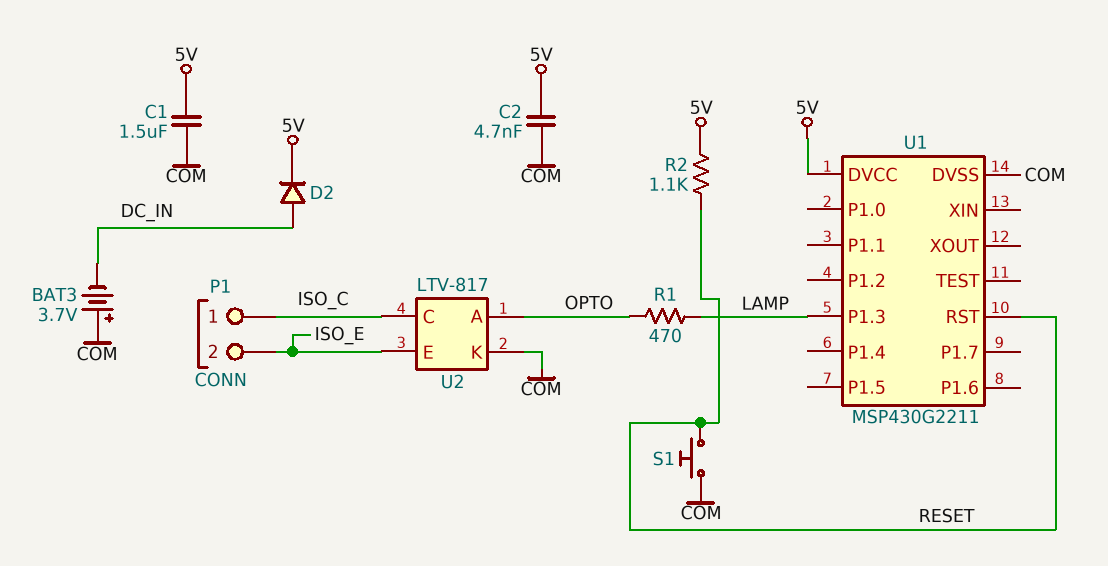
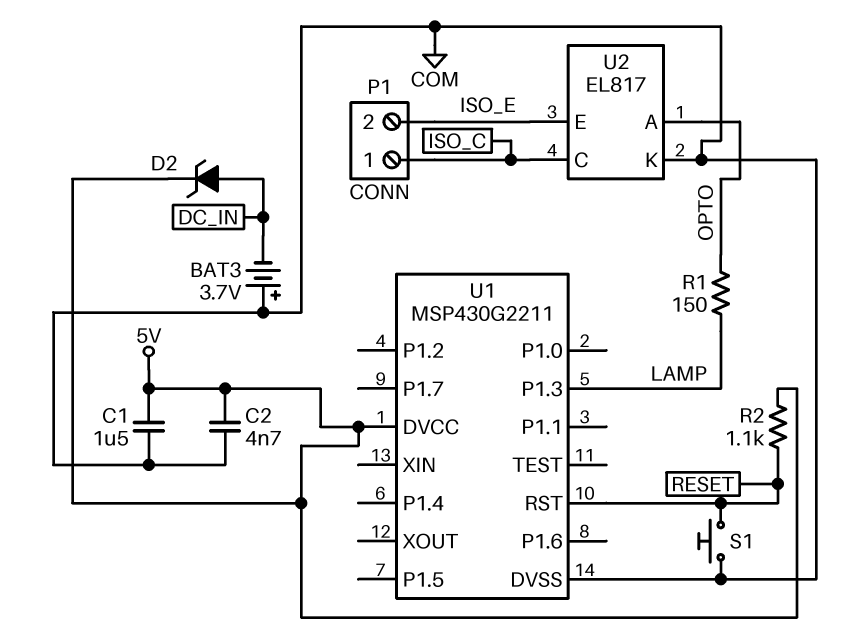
D2: diode (A DC_IN, K 5V) -> zener (A DC_IN, K 5V)
R1: 470 (LAMP, OPTO) -> 150 (LAMP, OPTO)
U2: LTV-817 -> EL817

